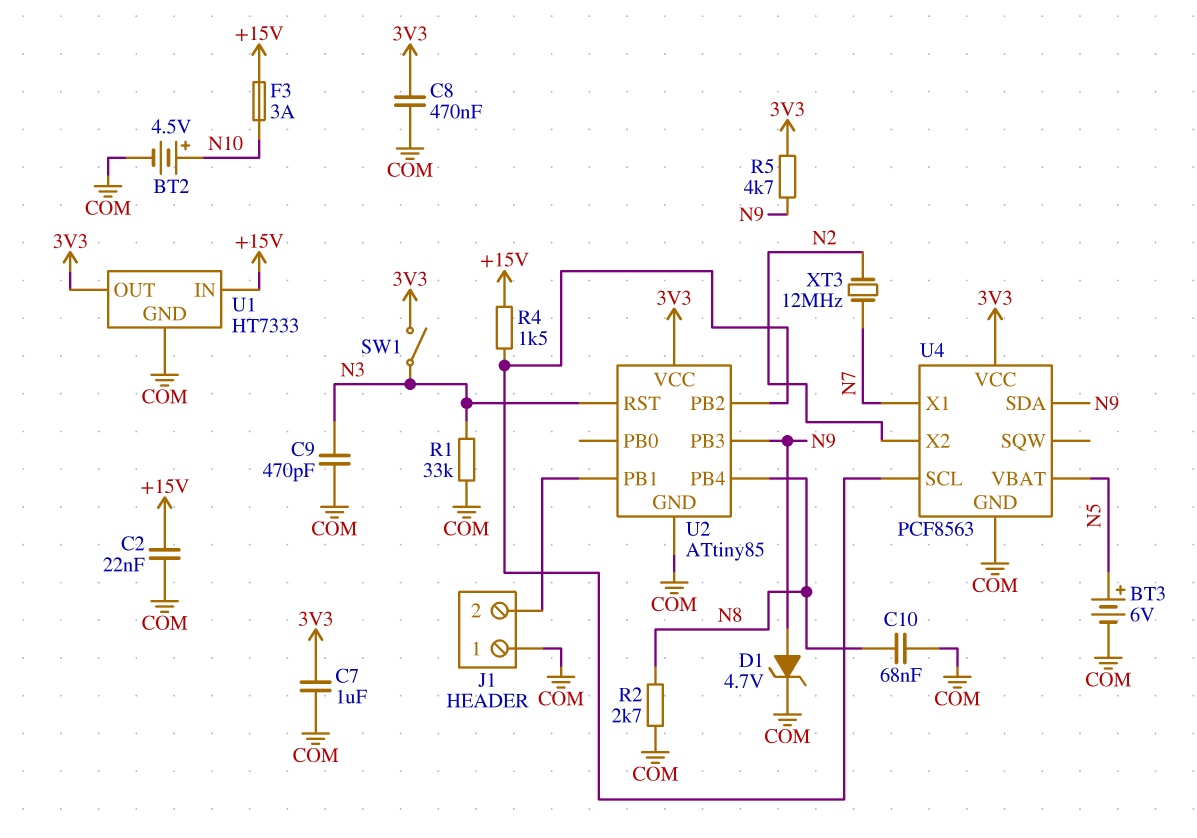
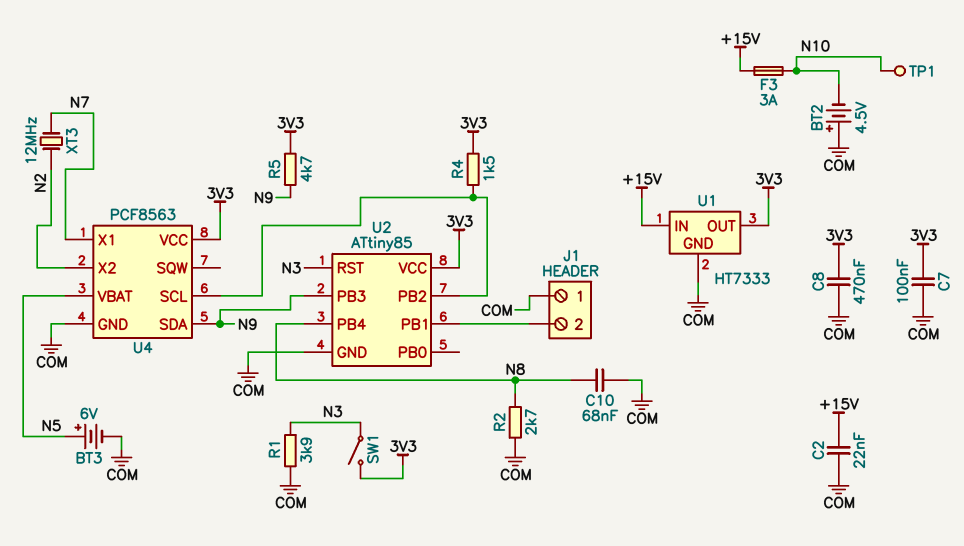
BT2: 4.5V (plus N10, minus COM) -> 4.5V (plus COM, minus N10)
C7: 1uF (3V3, COM) -> 100nF (3V3, COM)
C9: 470pF (COM, N3) -> none
D1: zener 4.7V (A N9, K COM) -> none
R1: 33k (COM, N3) -> 3.9k (COM, N3)
R4: 1.5k (+15V, U2/PB2) -> 1.5k (3V3, U2/PB2)
TP1: none -> test point (N10)

